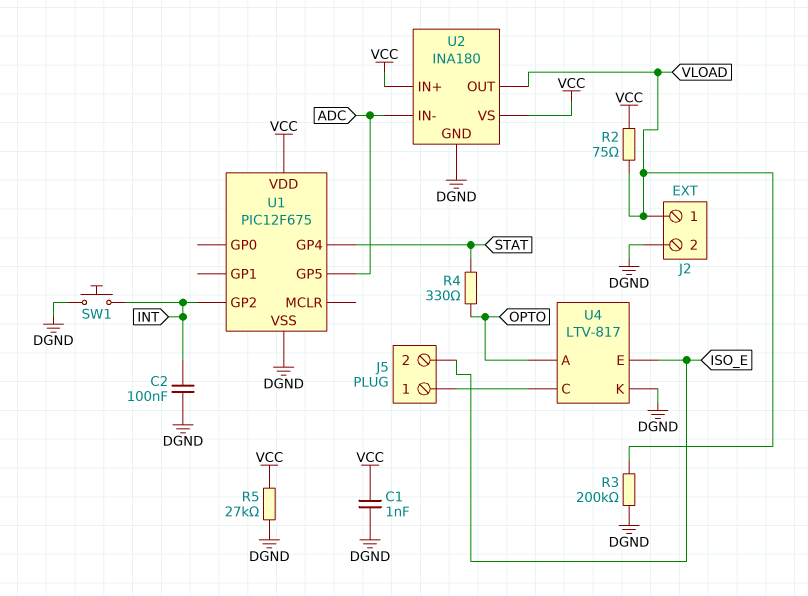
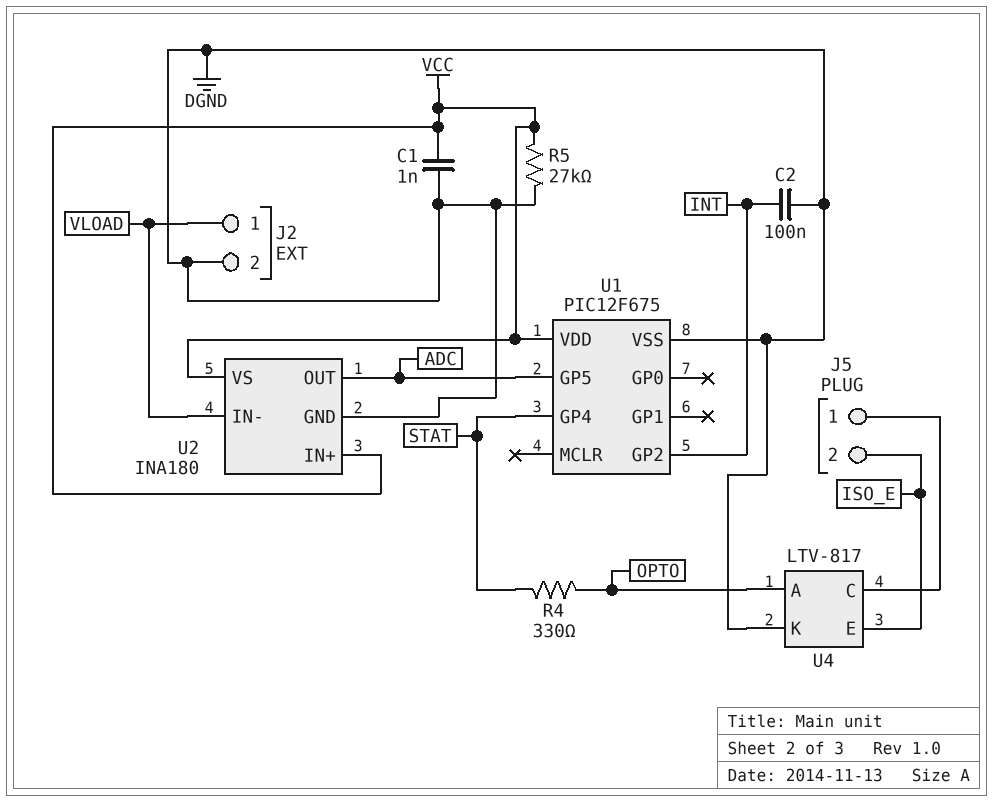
R2: 75 (VCC, VLOAD) -> none
R3: 200k (DGND, VLOAD) -> none
SW1: button (DGND, INT) -> none
U2 pin IN-: ADC -> VLOAD
U2 pin OUT: VLOAD -> ADC

